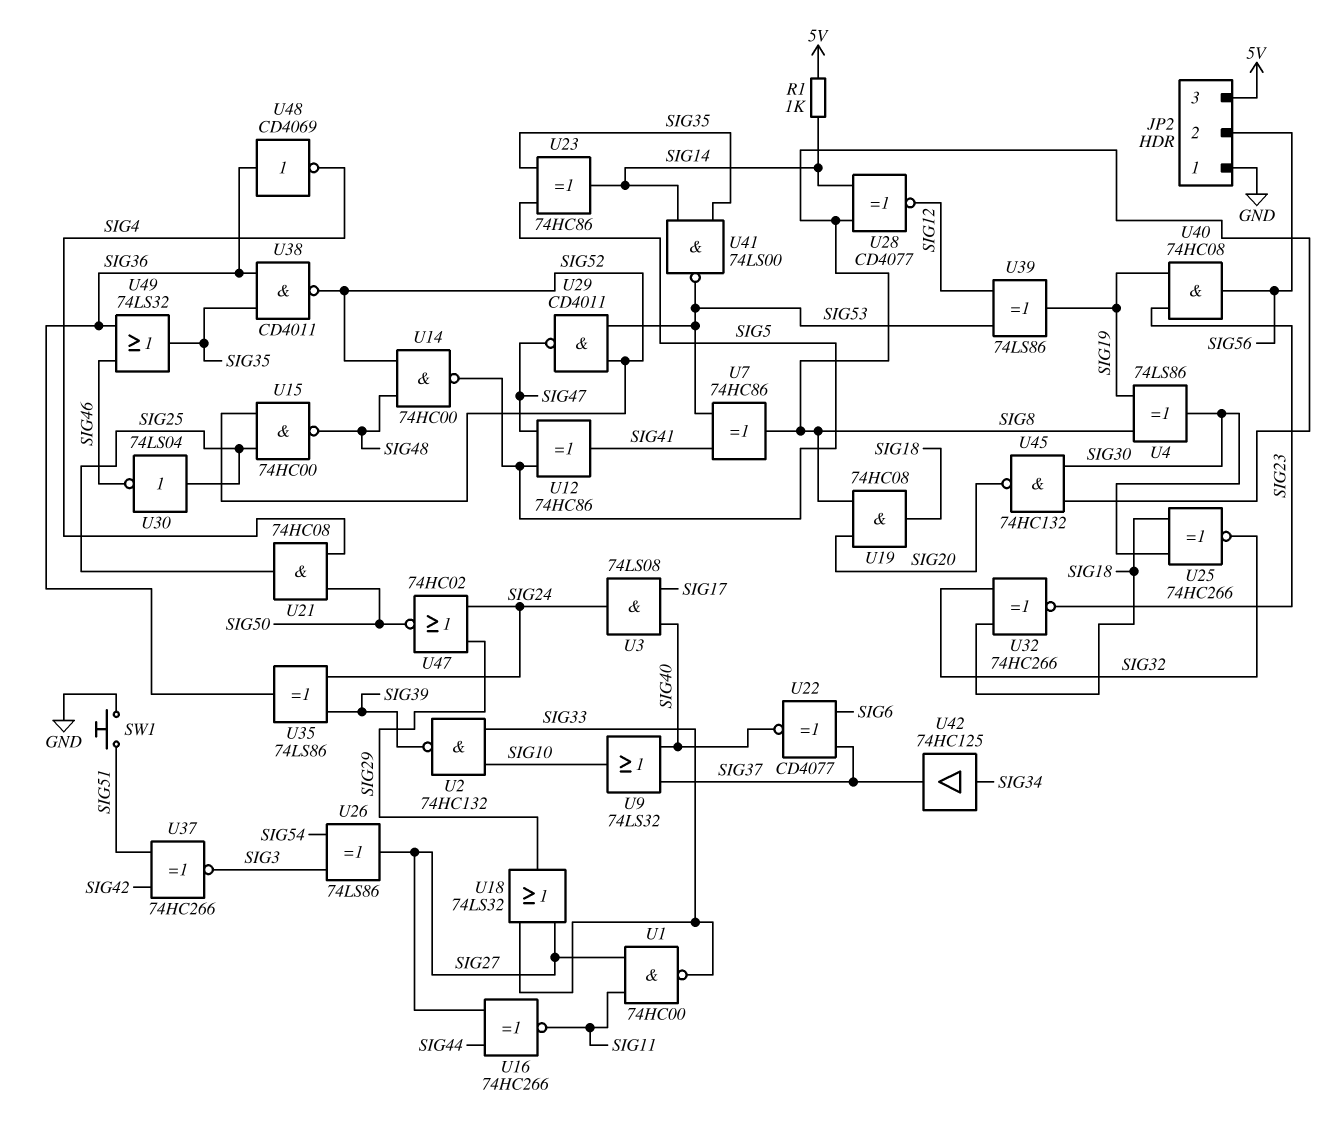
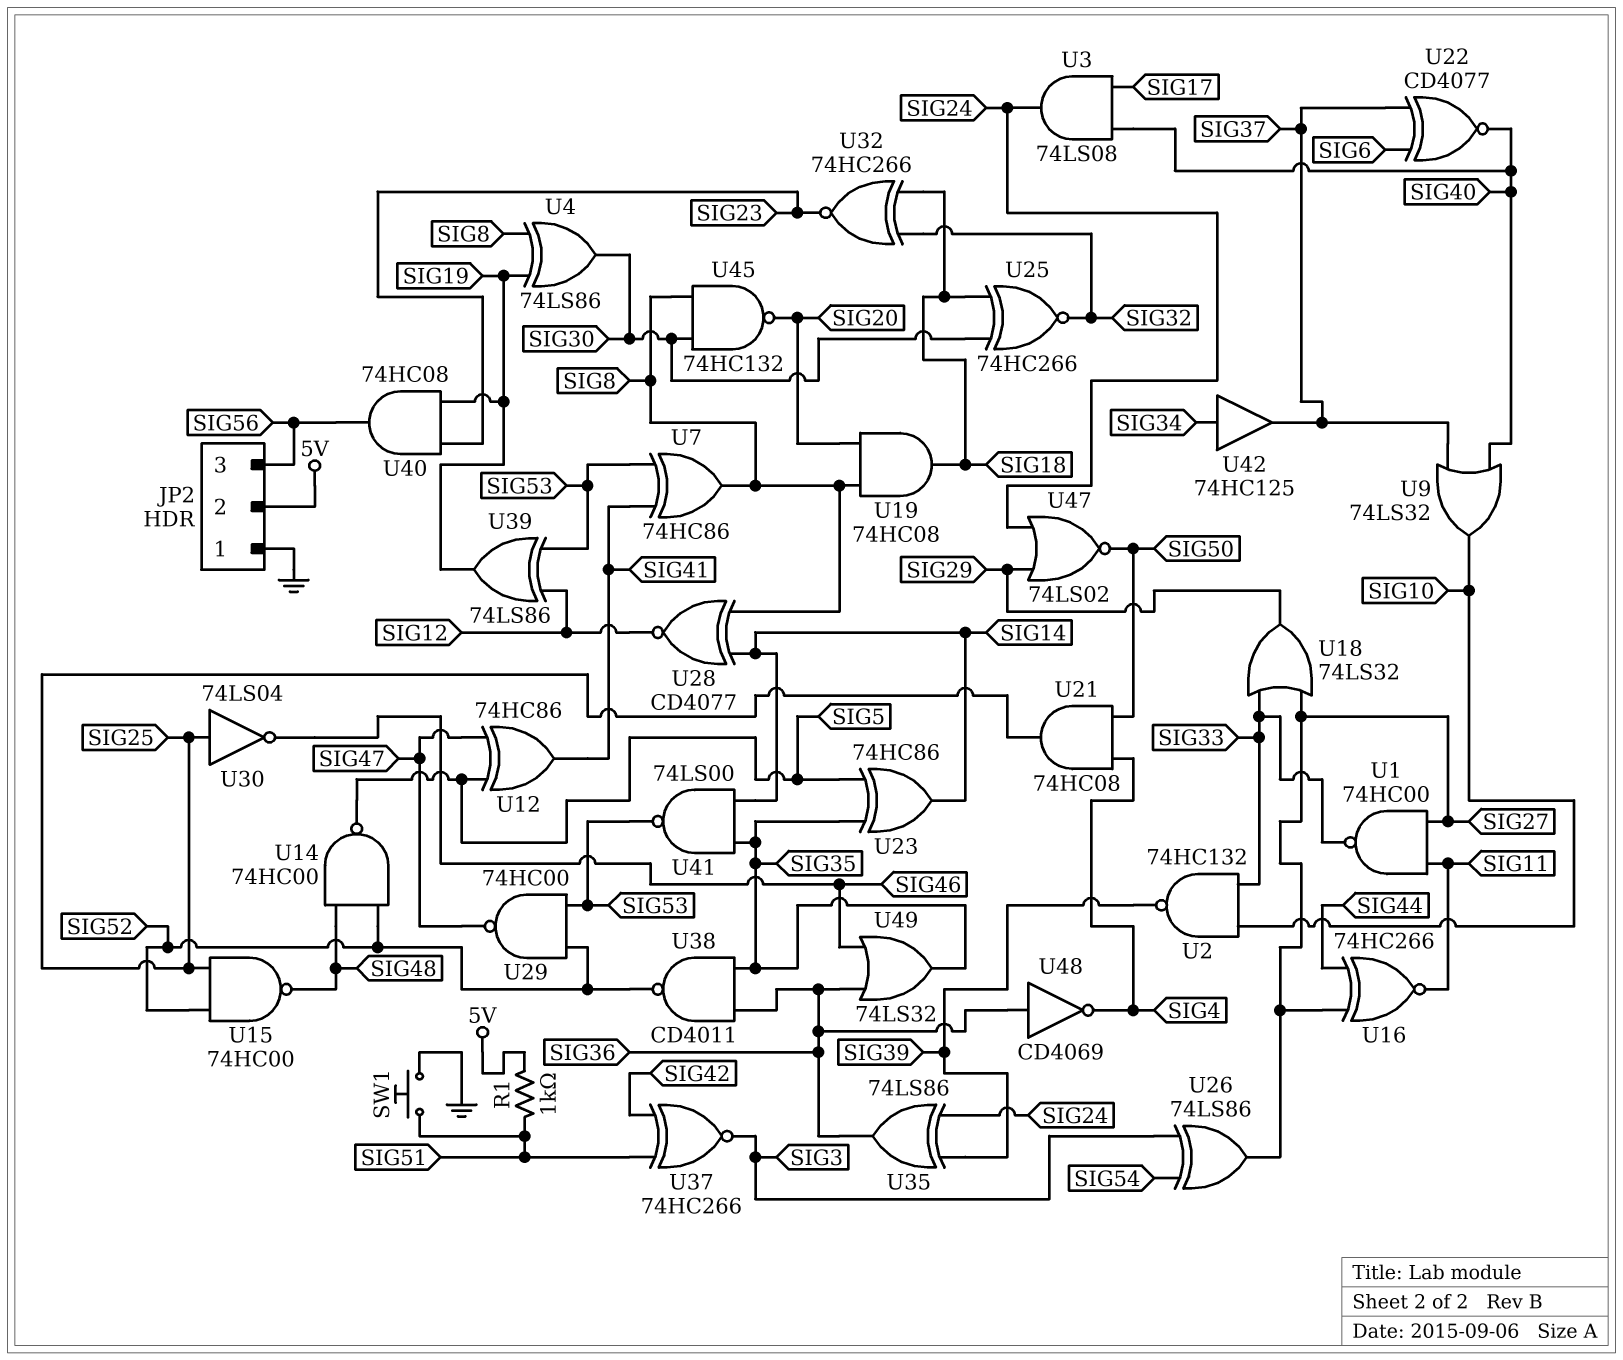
JP2 pin 2: SIG56 -> 5V
JP2 pin 3: 5V -> SIG56
R1: 1k (5V, SIG14) -> 1k (5V, SIG51)
U29: NAND CD4011 (in SIG52, in SIG53, out SIG47) -> NAND 74HC00 (in SIG52, in SIG53, out SIG47)
U47: NOR 74HC02 (in SIG24, in SIG29, out SIG50) -> NOR 74LS02 (in SIG24, in SIG29, out SIG50)

